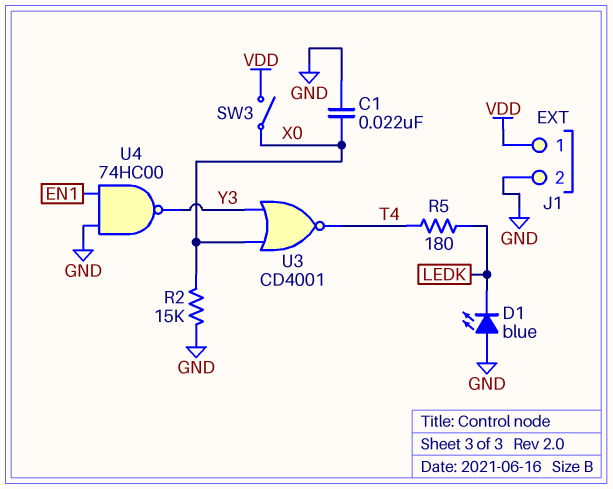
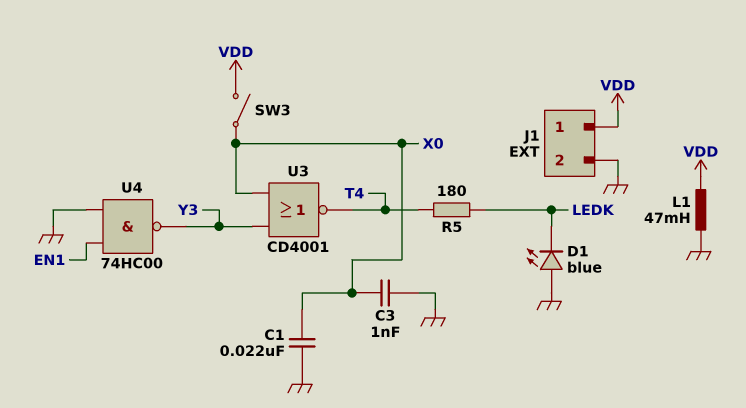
C3: none -> 1nF (GND, X0)
L1: none -> 47mH (GND, VDD)
R2: 15k (GND, X0) -> none

